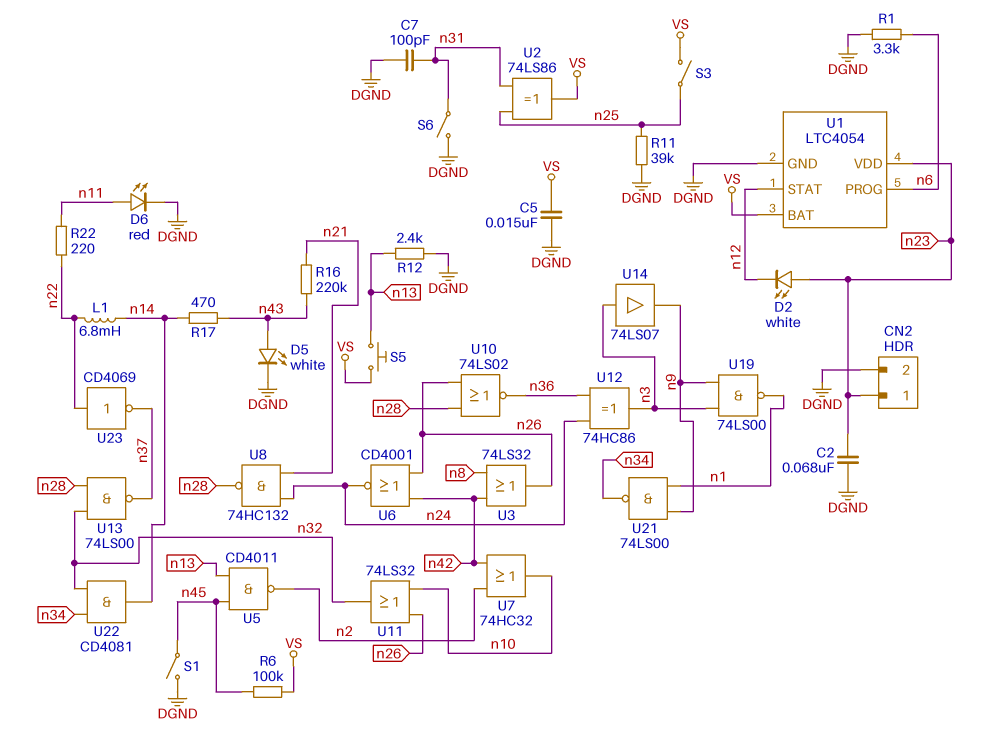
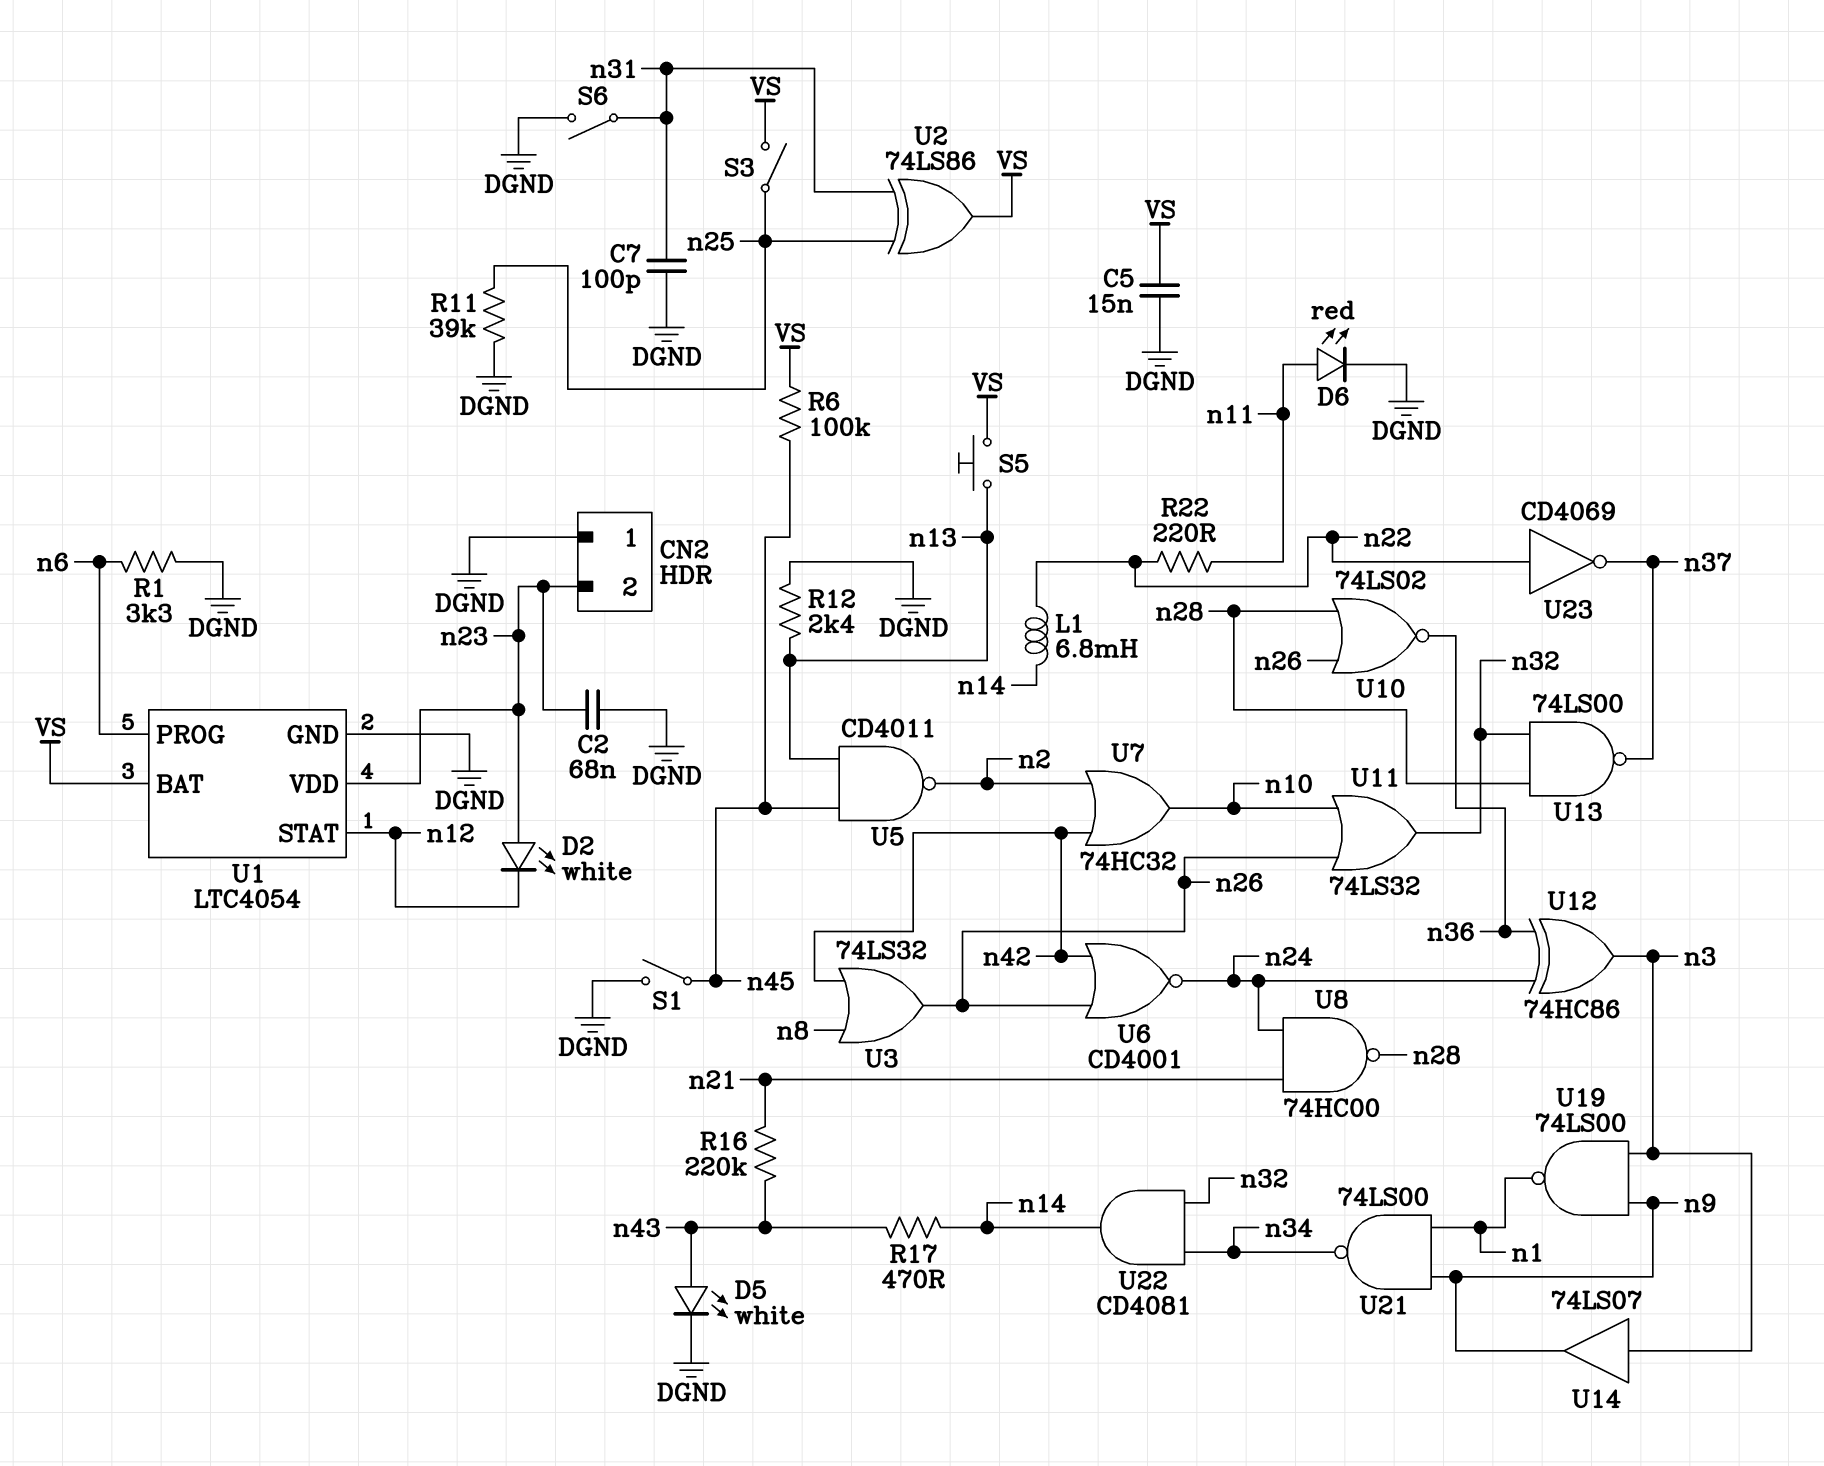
CN2 pin 1: n23 -> DGND
CN2 pin 2: DGND -> n23
U8: NAND 74HC132 (in n21, in n24, out n28) -> NAND 74HC00 (in n21, in n24, out n28)

